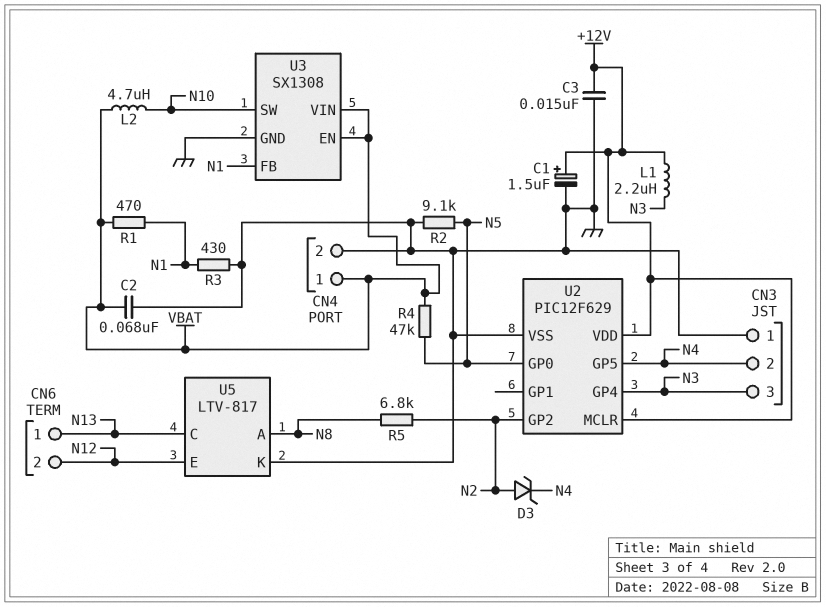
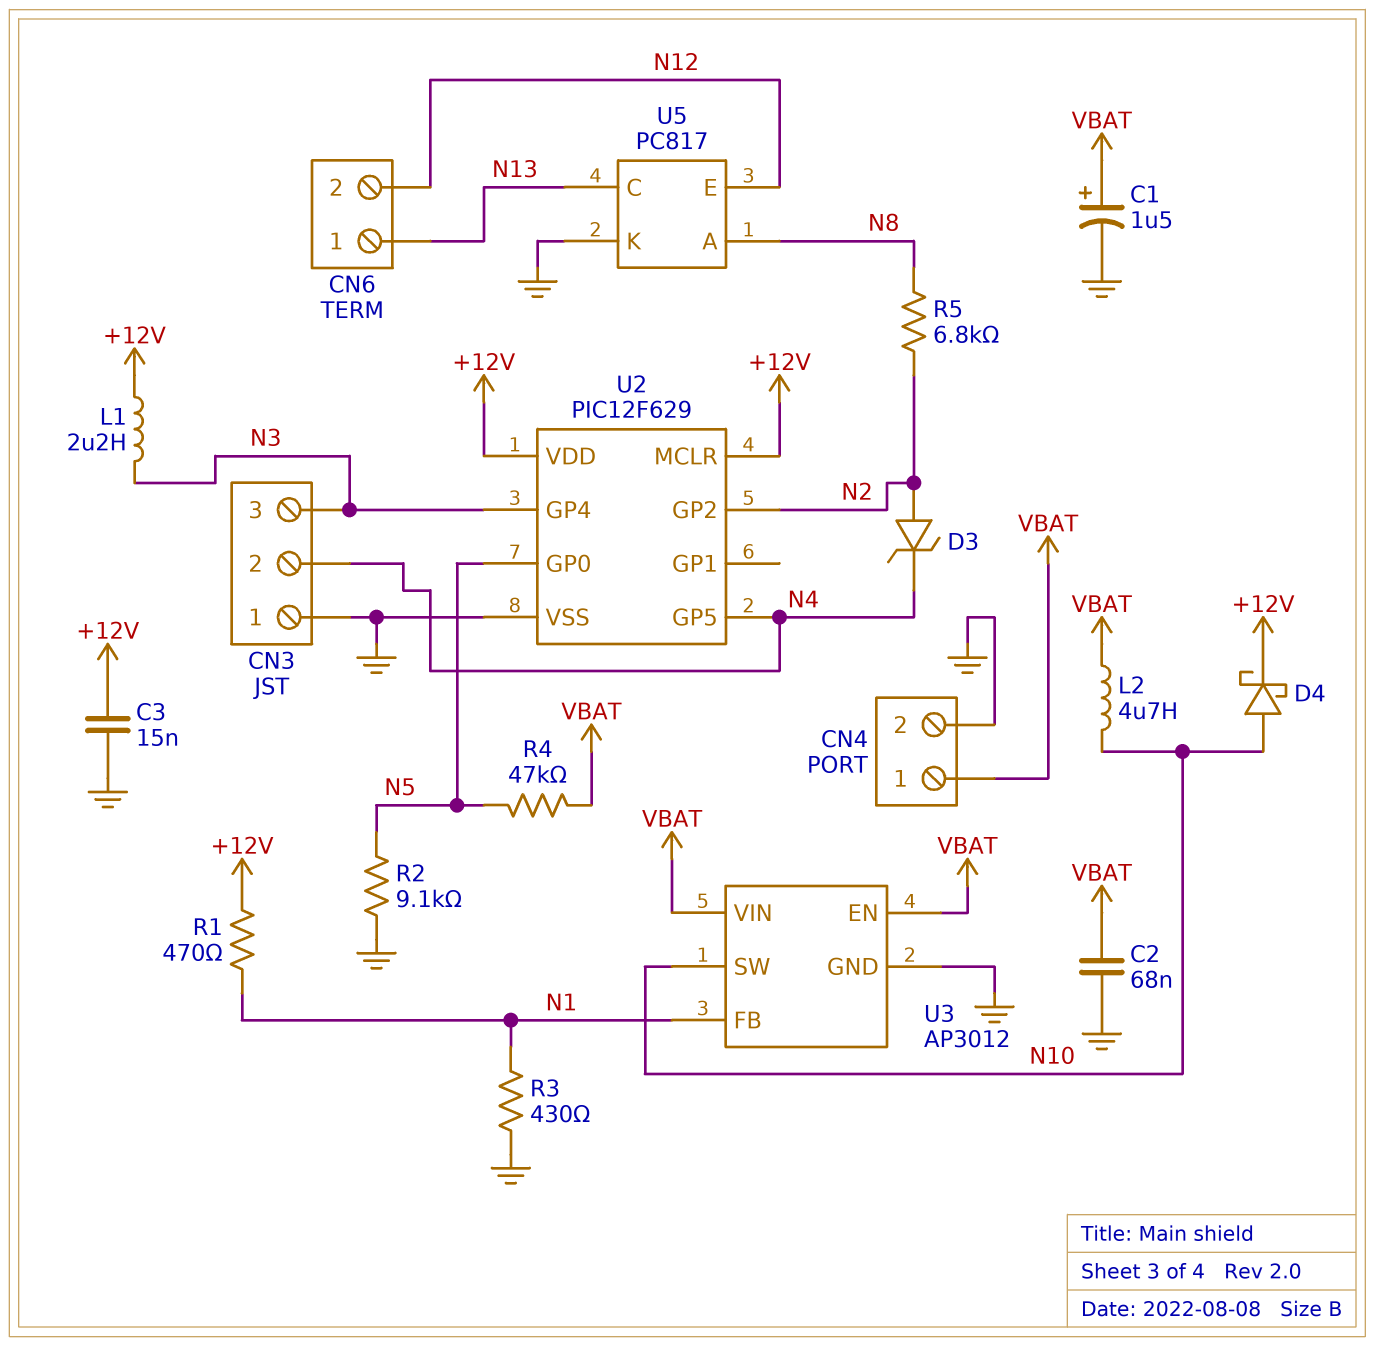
C1: 1.5uF (plus +12V, minus GND) -> 1.5uF (plus VBAT, minus GND)
D4: none -> schottky (A N10, K +12V)
R1: 470 (N1, VBAT) -> 470 (+12V, N1)
U3: SX1308 -> AP3012
U5: LTV-817 -> PC817

